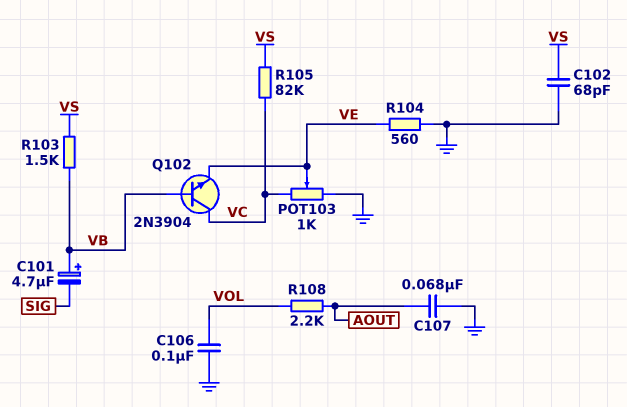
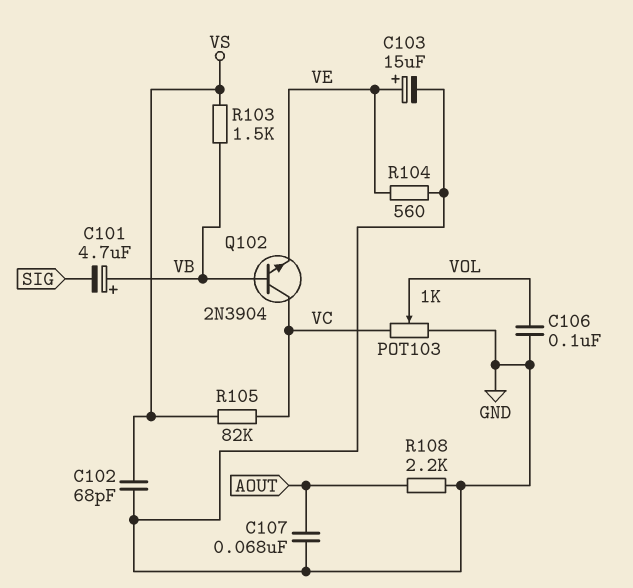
C103: none -> 15uF (plus VE, minus GND)
POT103: 1k (GND, VC, wiper VE) -> 1k (GND, VC, wiper VOL)
R108: 2.2k (AOUT, VOL) -> 2.2k (AOUT, GND)

